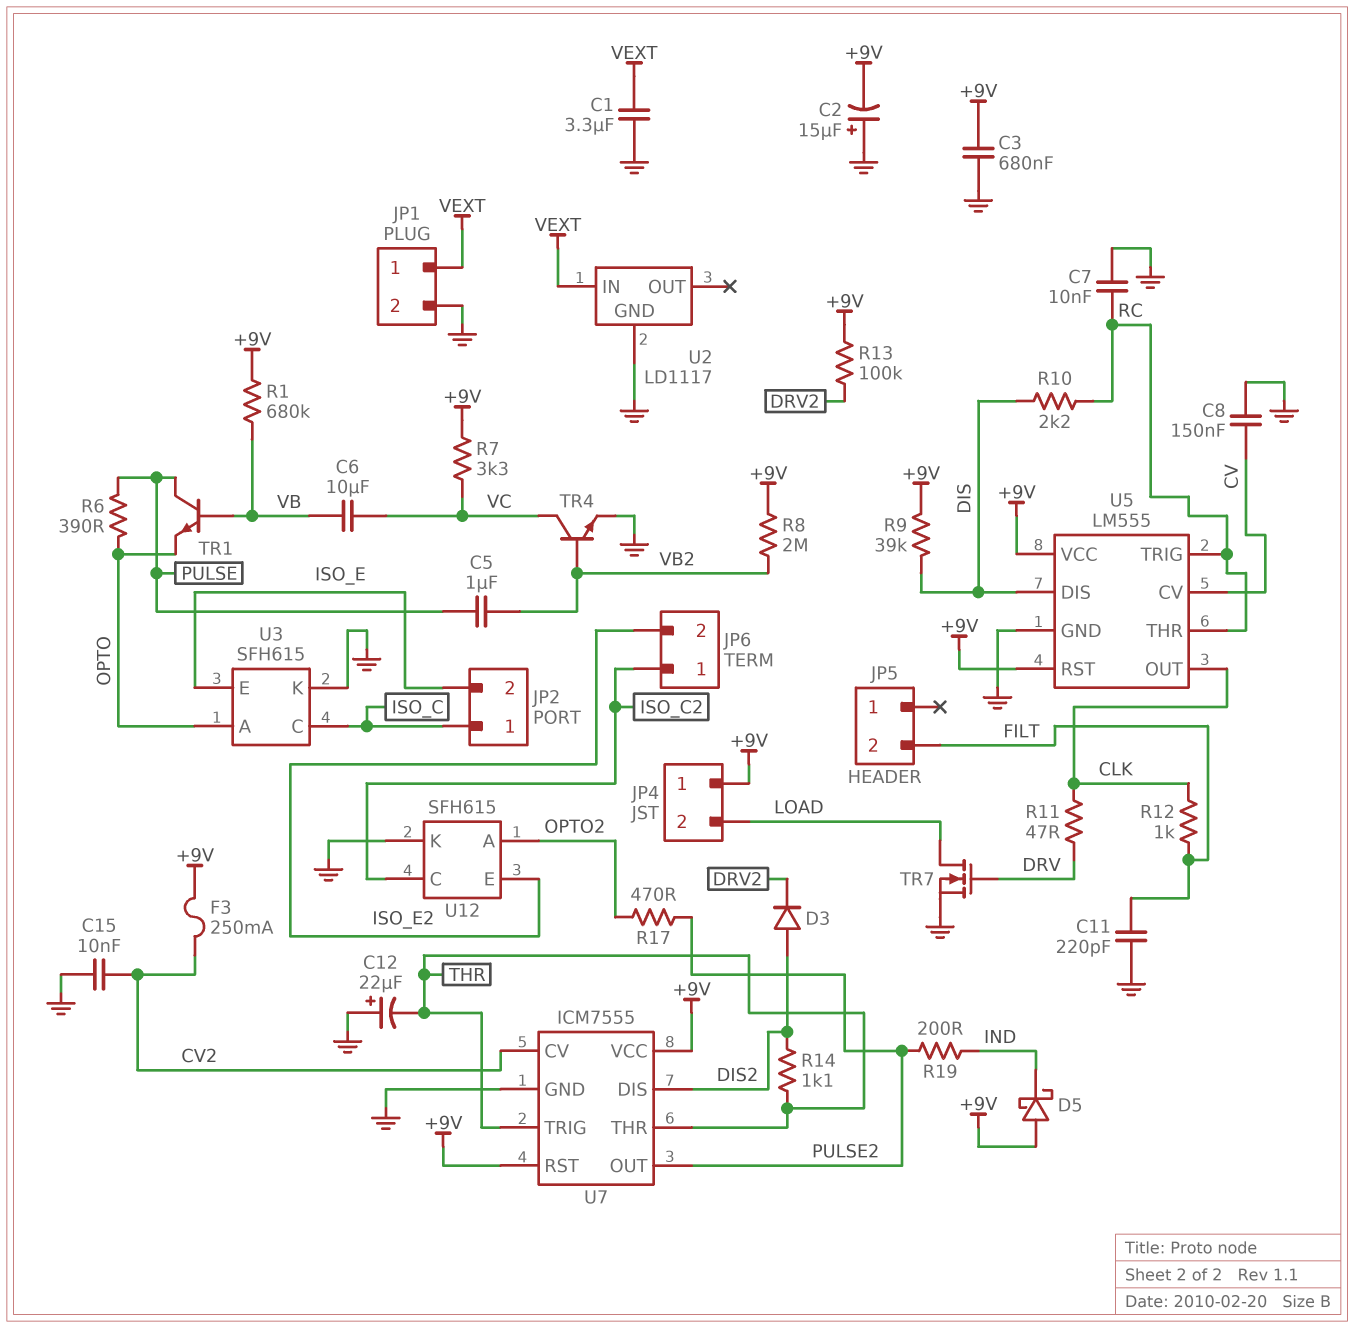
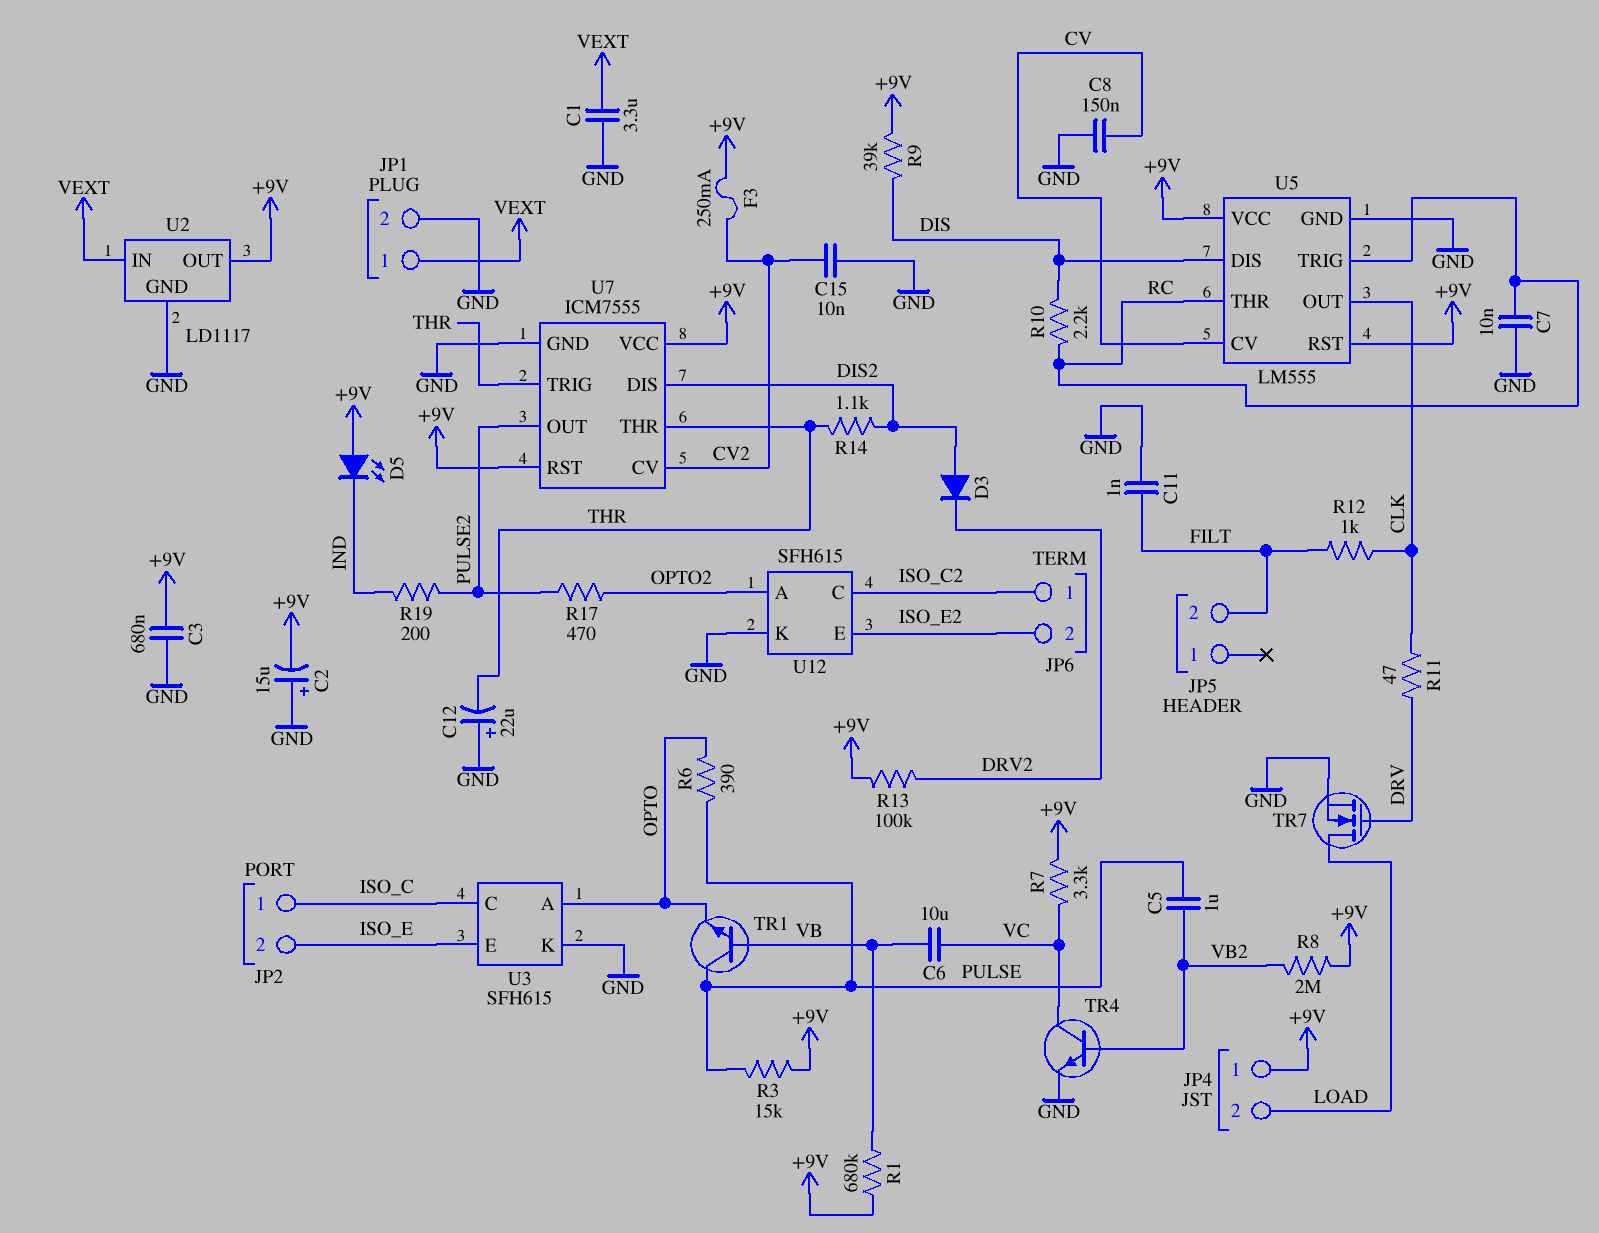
C11: 220pF (FILT, GND) -> 1nF (FILT, GND)
D5: schottky (A +9V, K IND) -> LED (A +9V, K IND)
R3: none -> 15k (+9V, PULSE)
U2 pin OUT: none -> +9V

